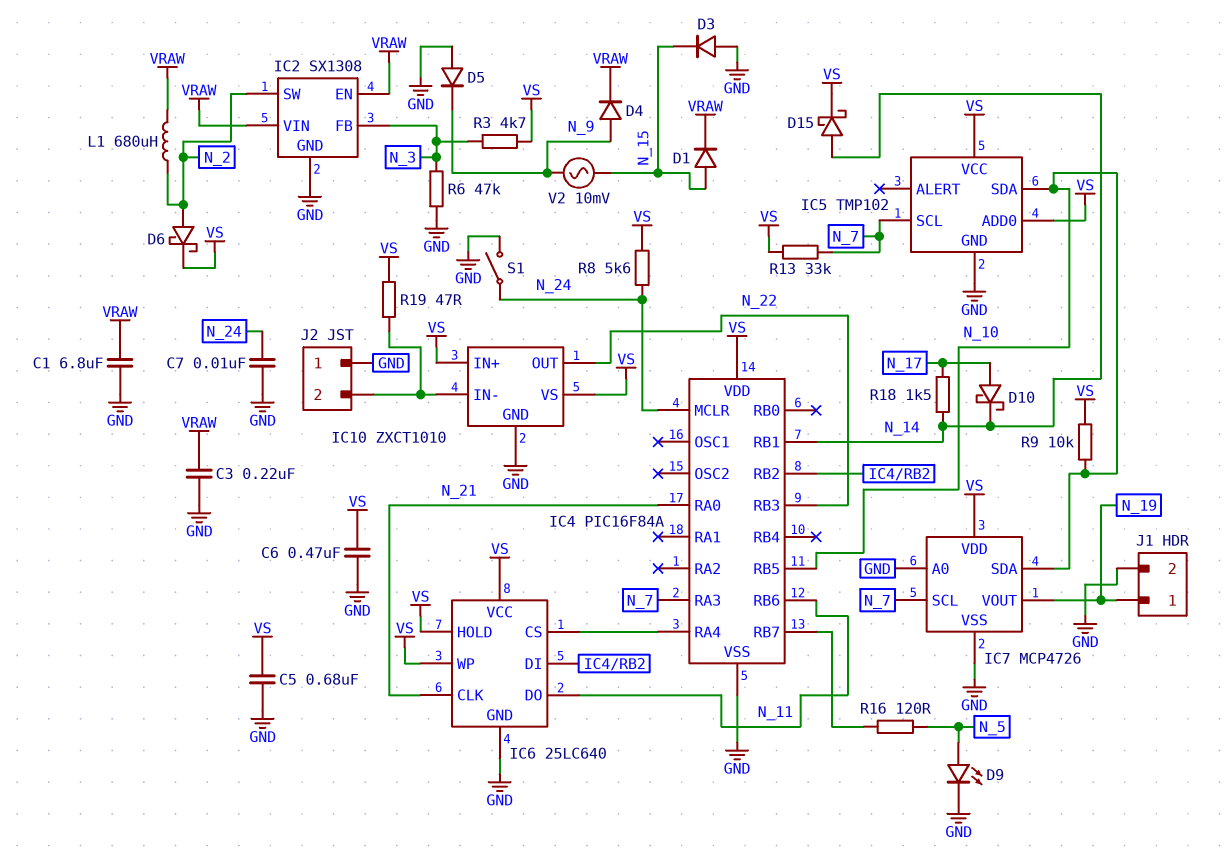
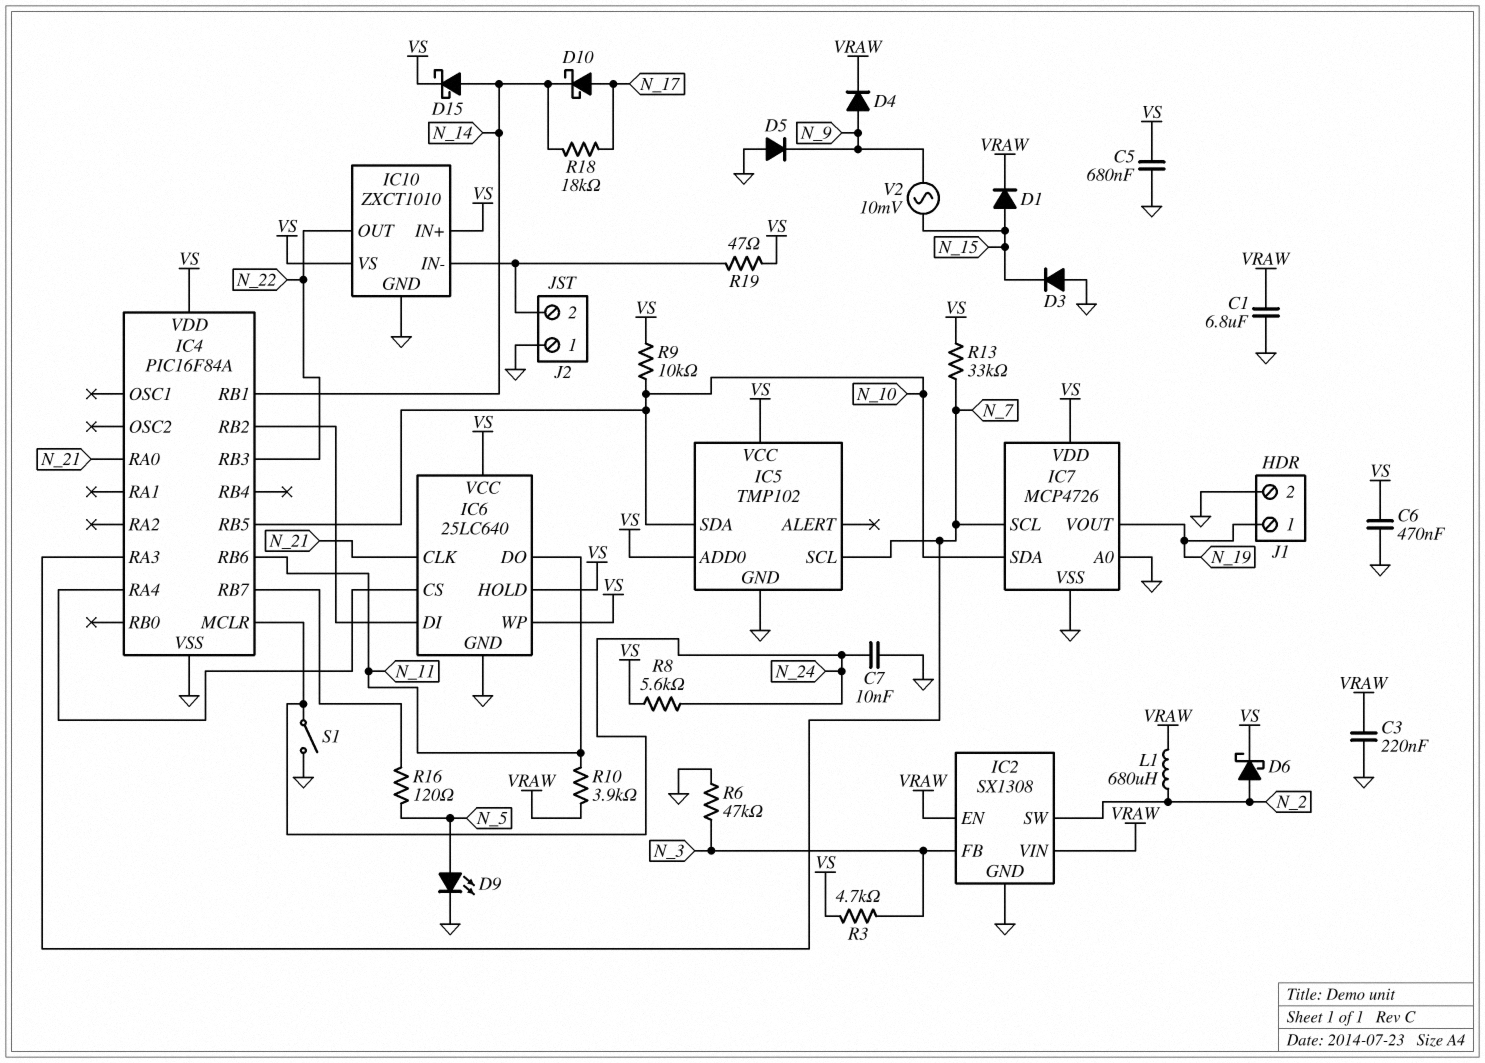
R10: none -> 3.9k (N_11, VRAW)
R18: 1.5k (N_14, N_17) -> 18k (N_14, N_17)

